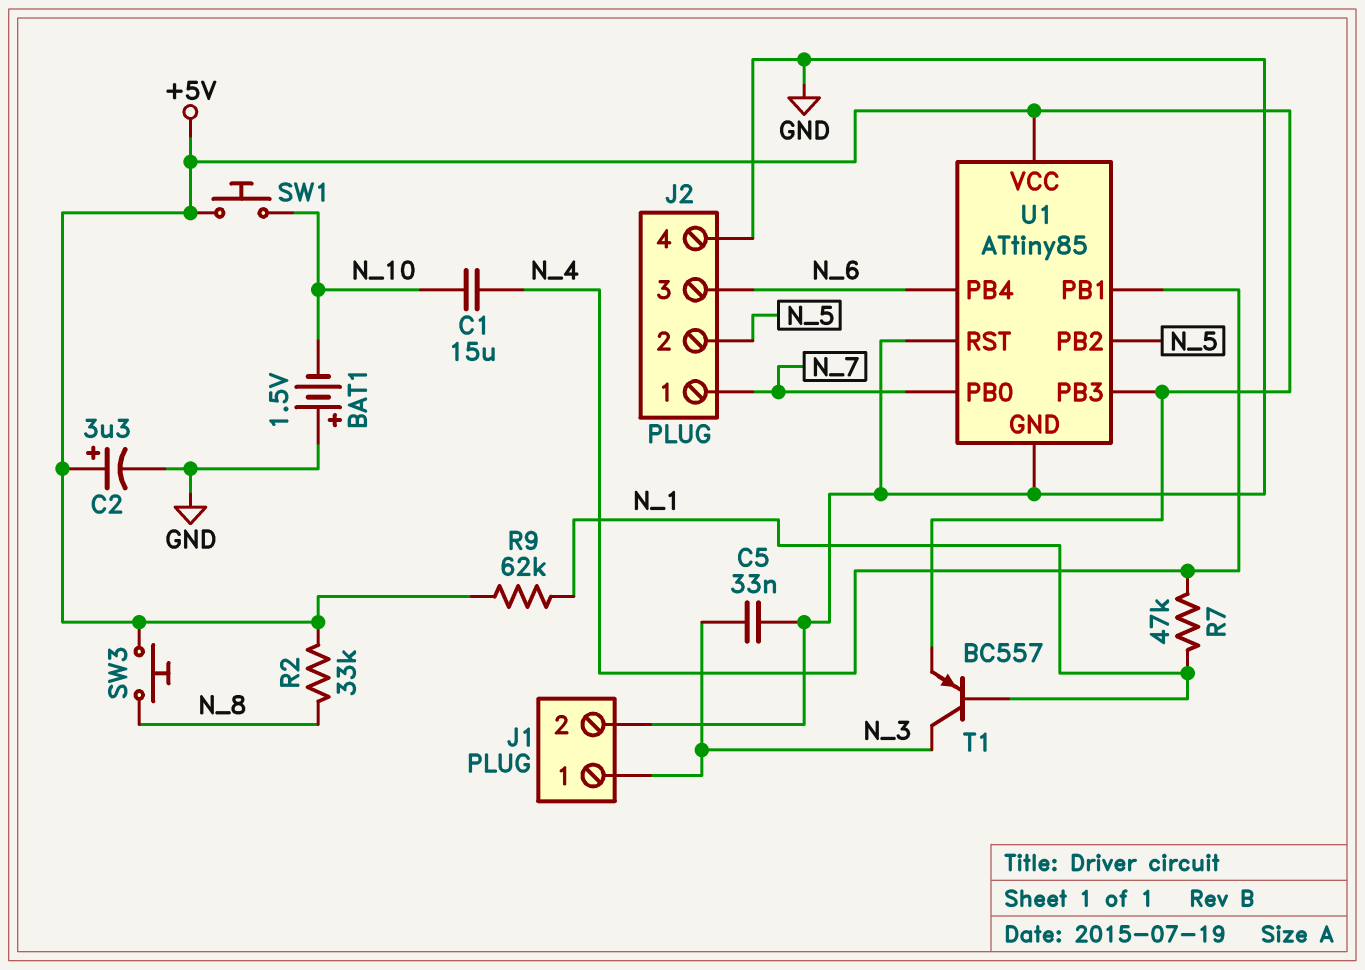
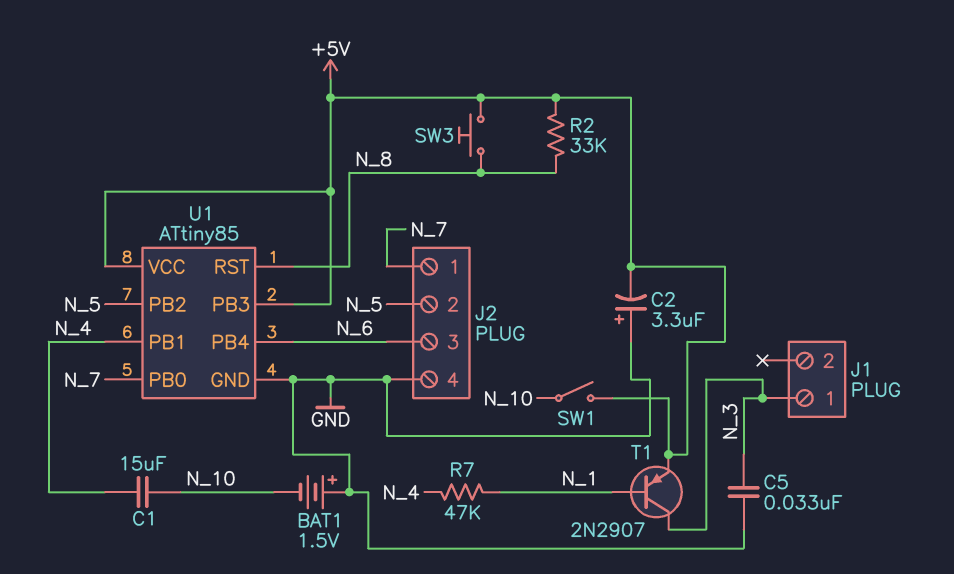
C2: 3.3uF (plus +5V, minus GND) -> 3.3uF (plus GND, minus +5V)
J1 pin 2: GND -> none
R9: 62k (+5V, N_1) -> none
SW1: button (+5V, N_10) -> switch (+5V, N_10)
T1: PNP BC557 (B N_1, C N_3, E +5V) -> PNP 2N2907 (B N_1, C N_3, E +5V)
U1 pin RST: GND -> N_8

